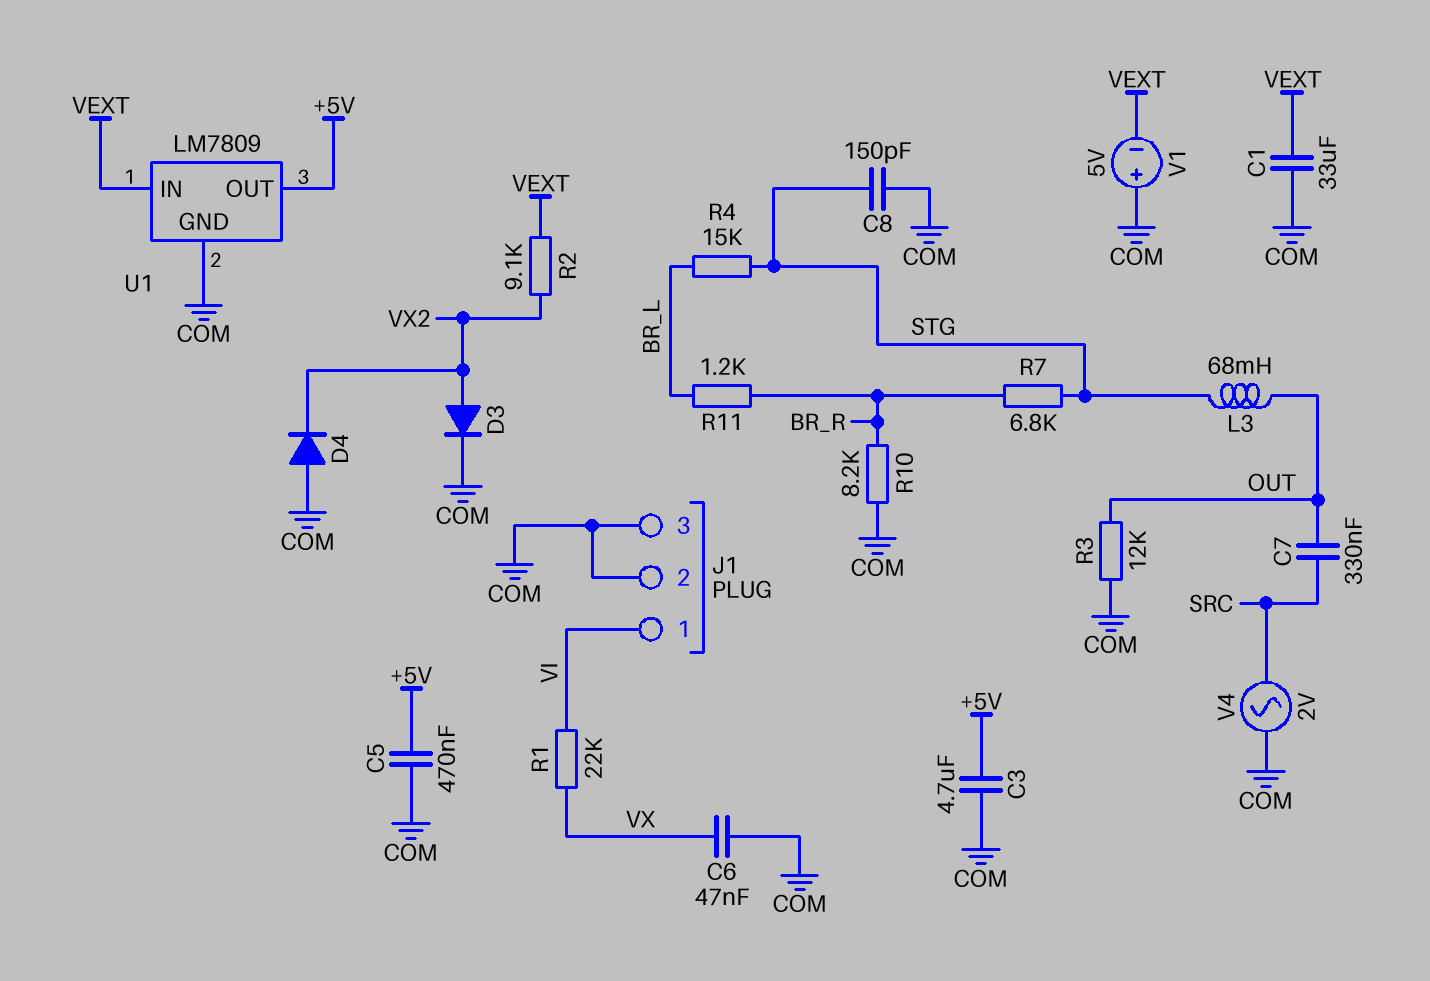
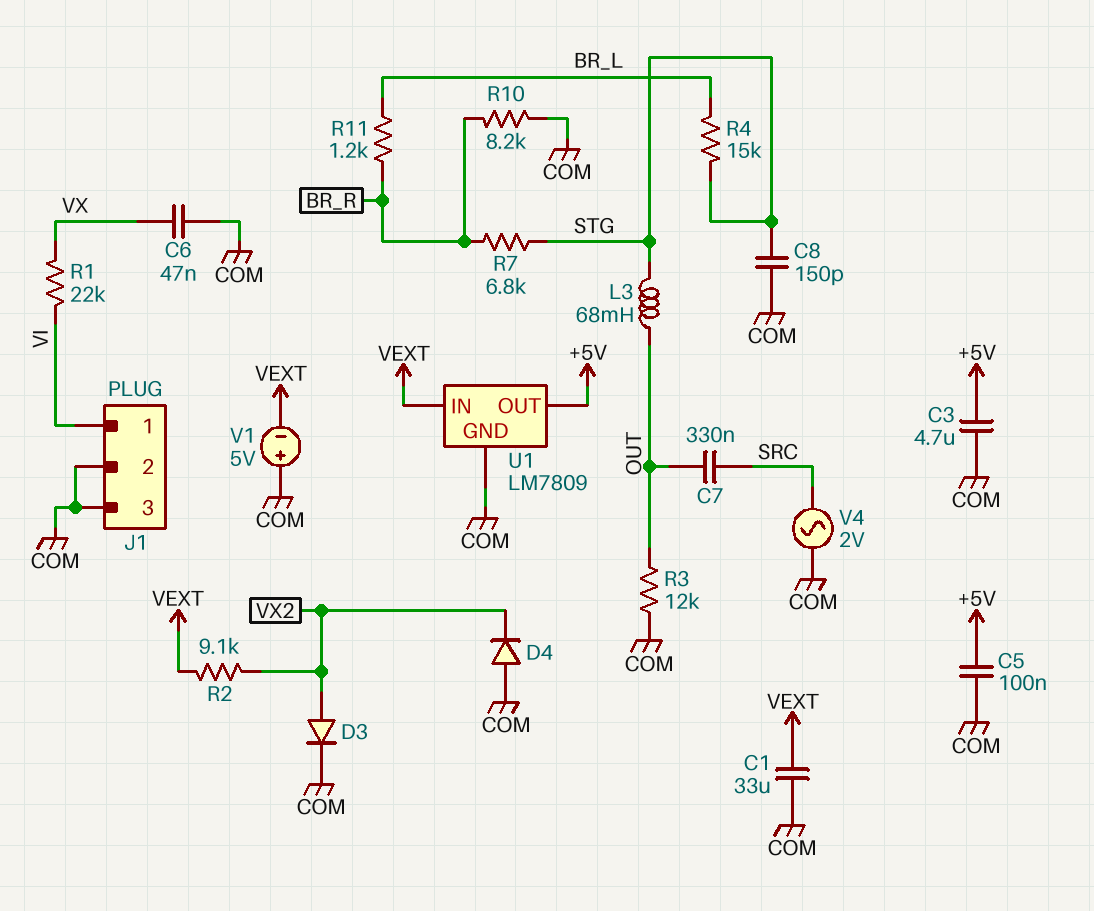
C5: 470nF (+5V, COM) -> 100nF (+5V, COM)

